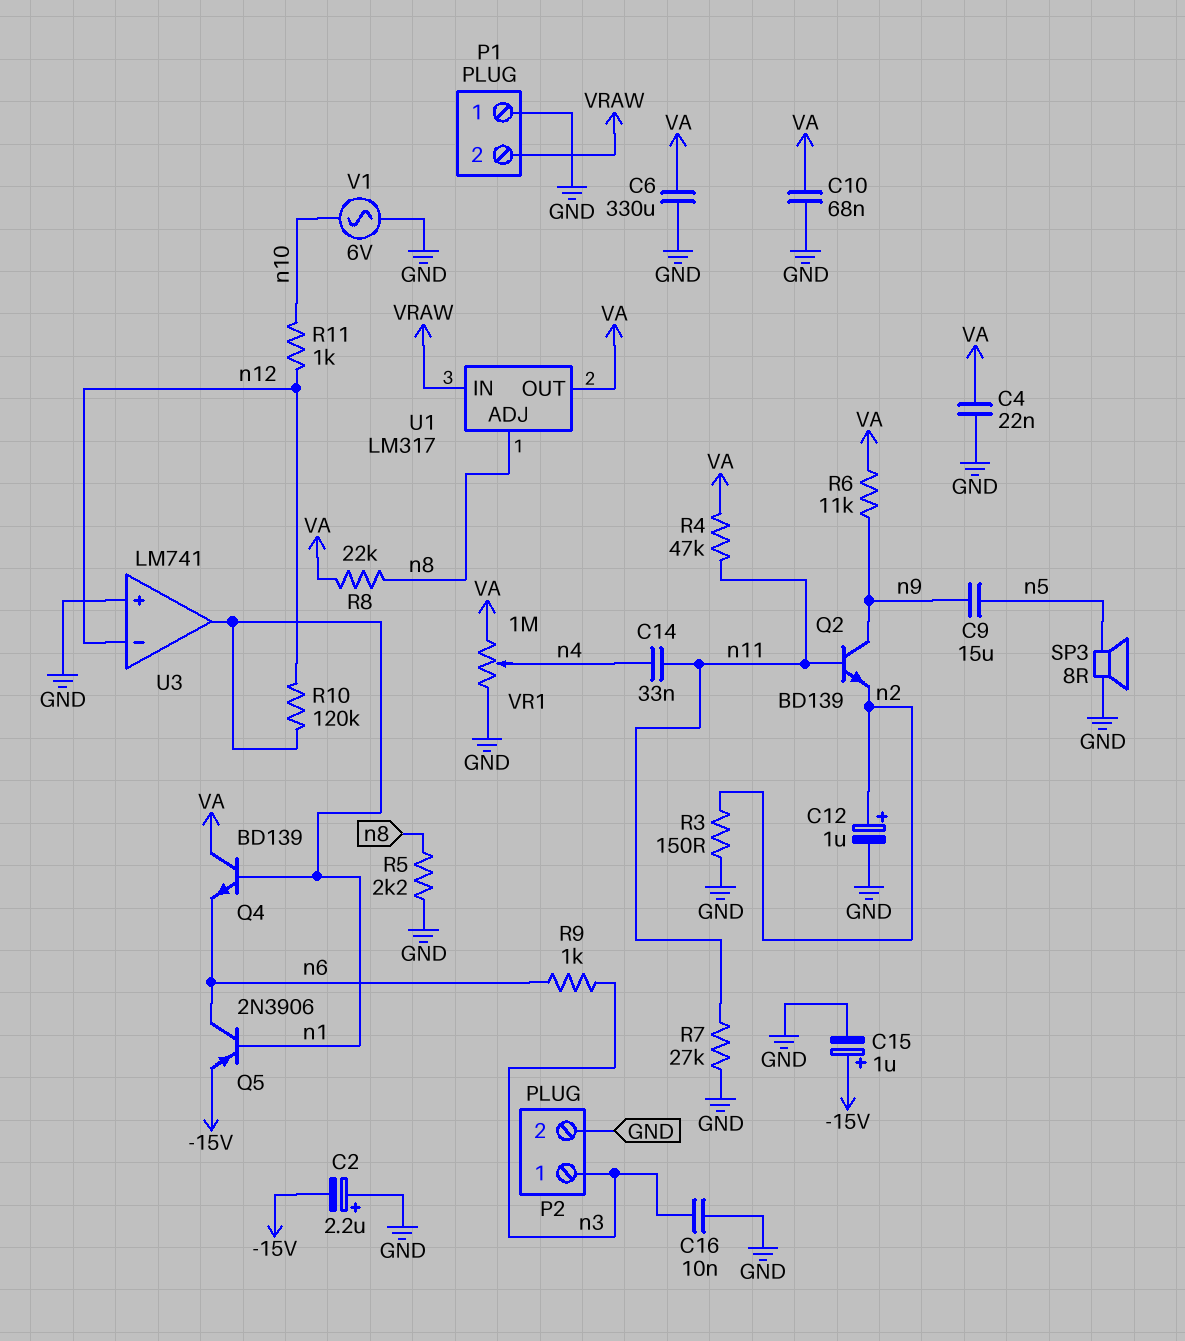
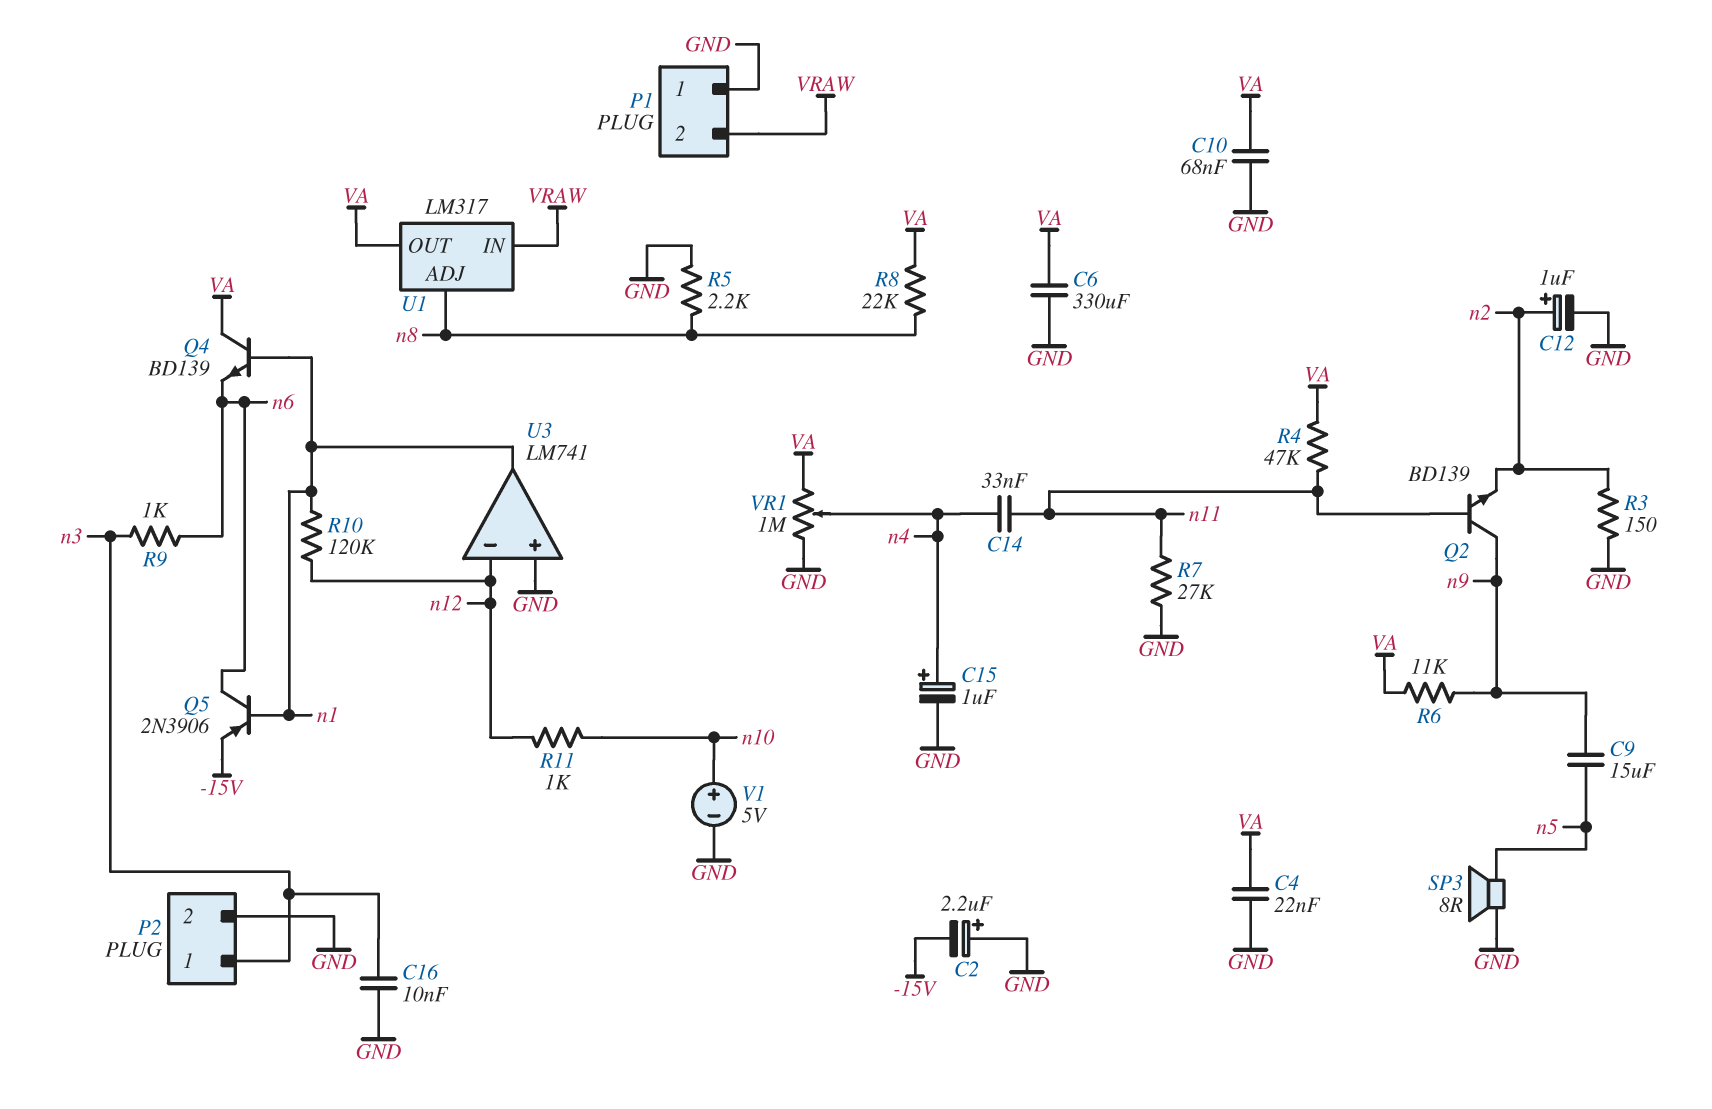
C15: 1uF (plus -15V, minus GND) -> 1uF (plus n4, minus GND)
V1: AC 6V (GND, n10) -> 5V (plus n10, minus GND)

